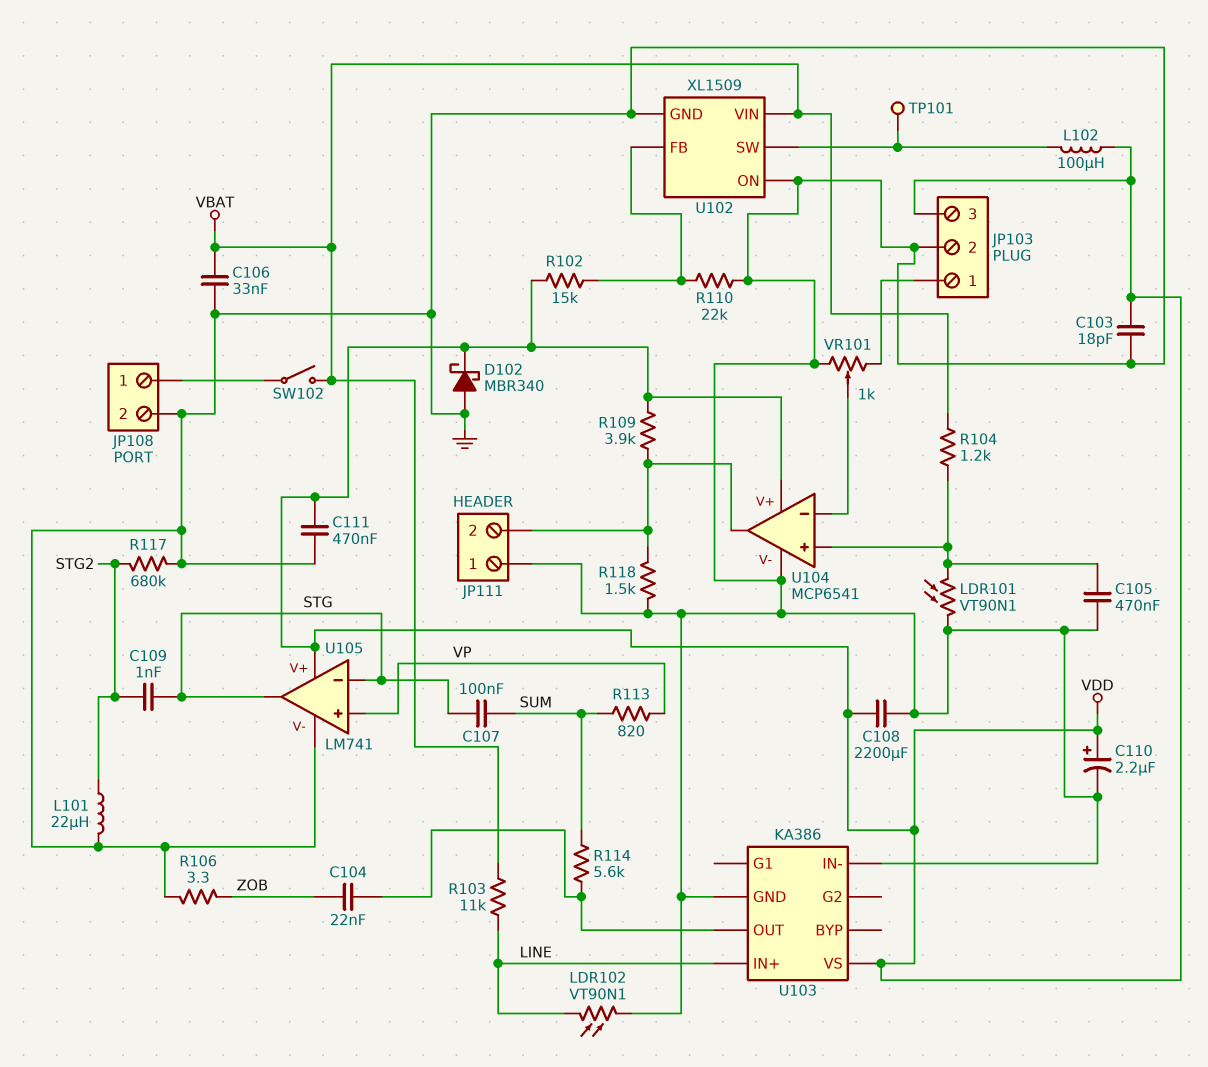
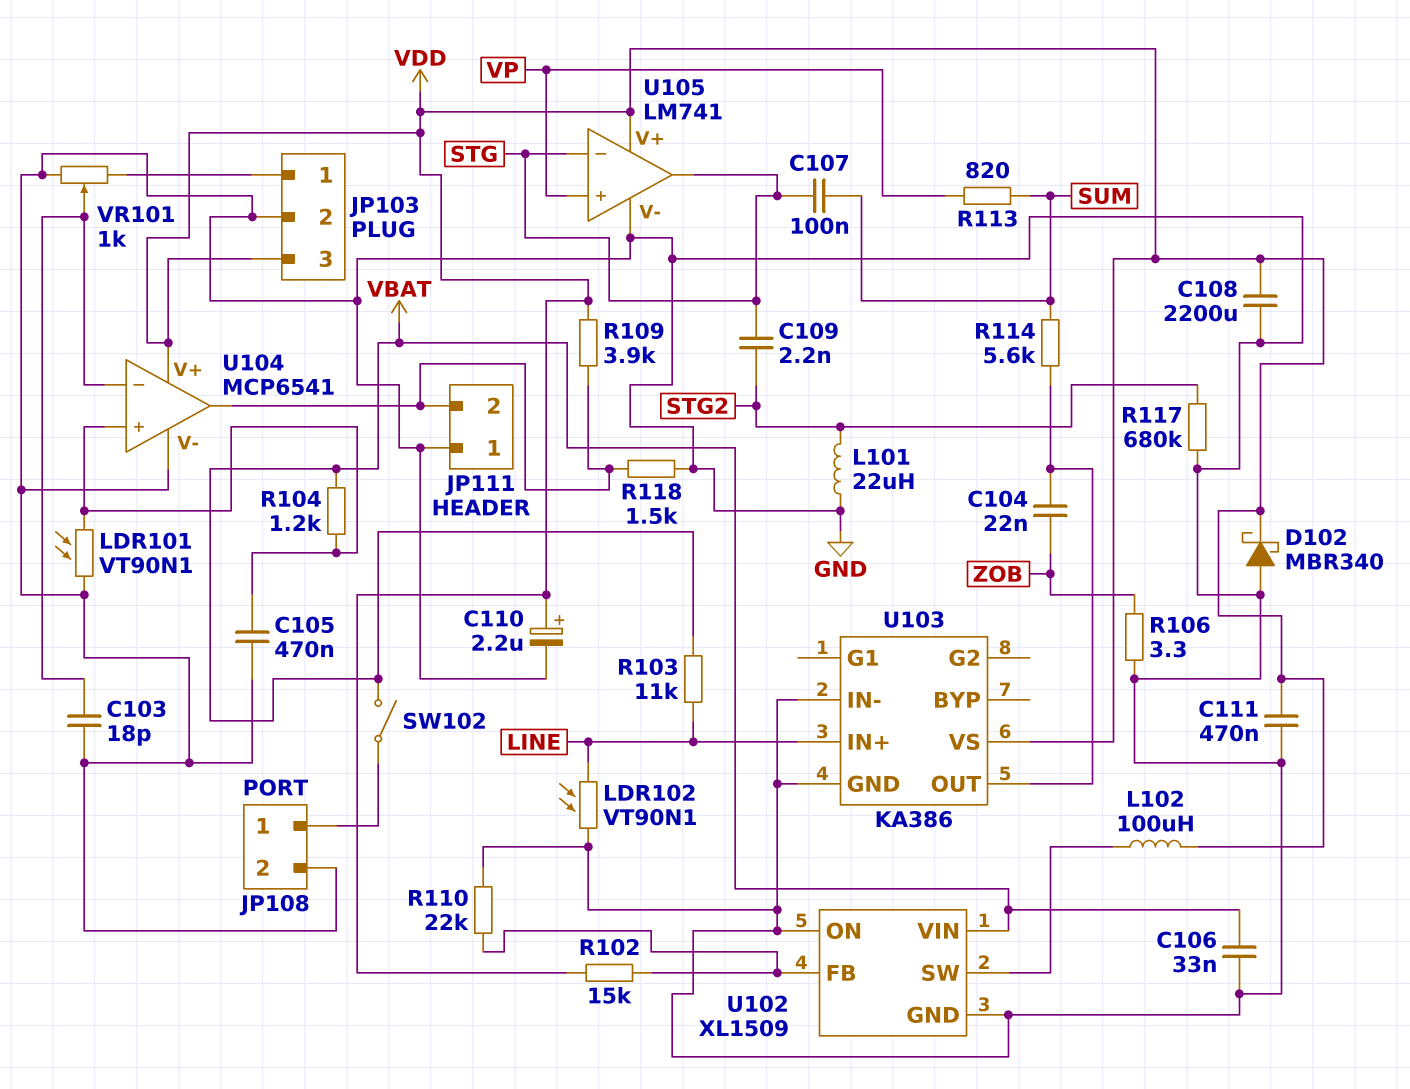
C103: 18pF (GND, VDD) -> 18pF (GND, U104/in-)
C109: 1nF (STG, STG2) -> 2.2nF (STG, STG2)
TP101: test point (U102/SW) -> none

